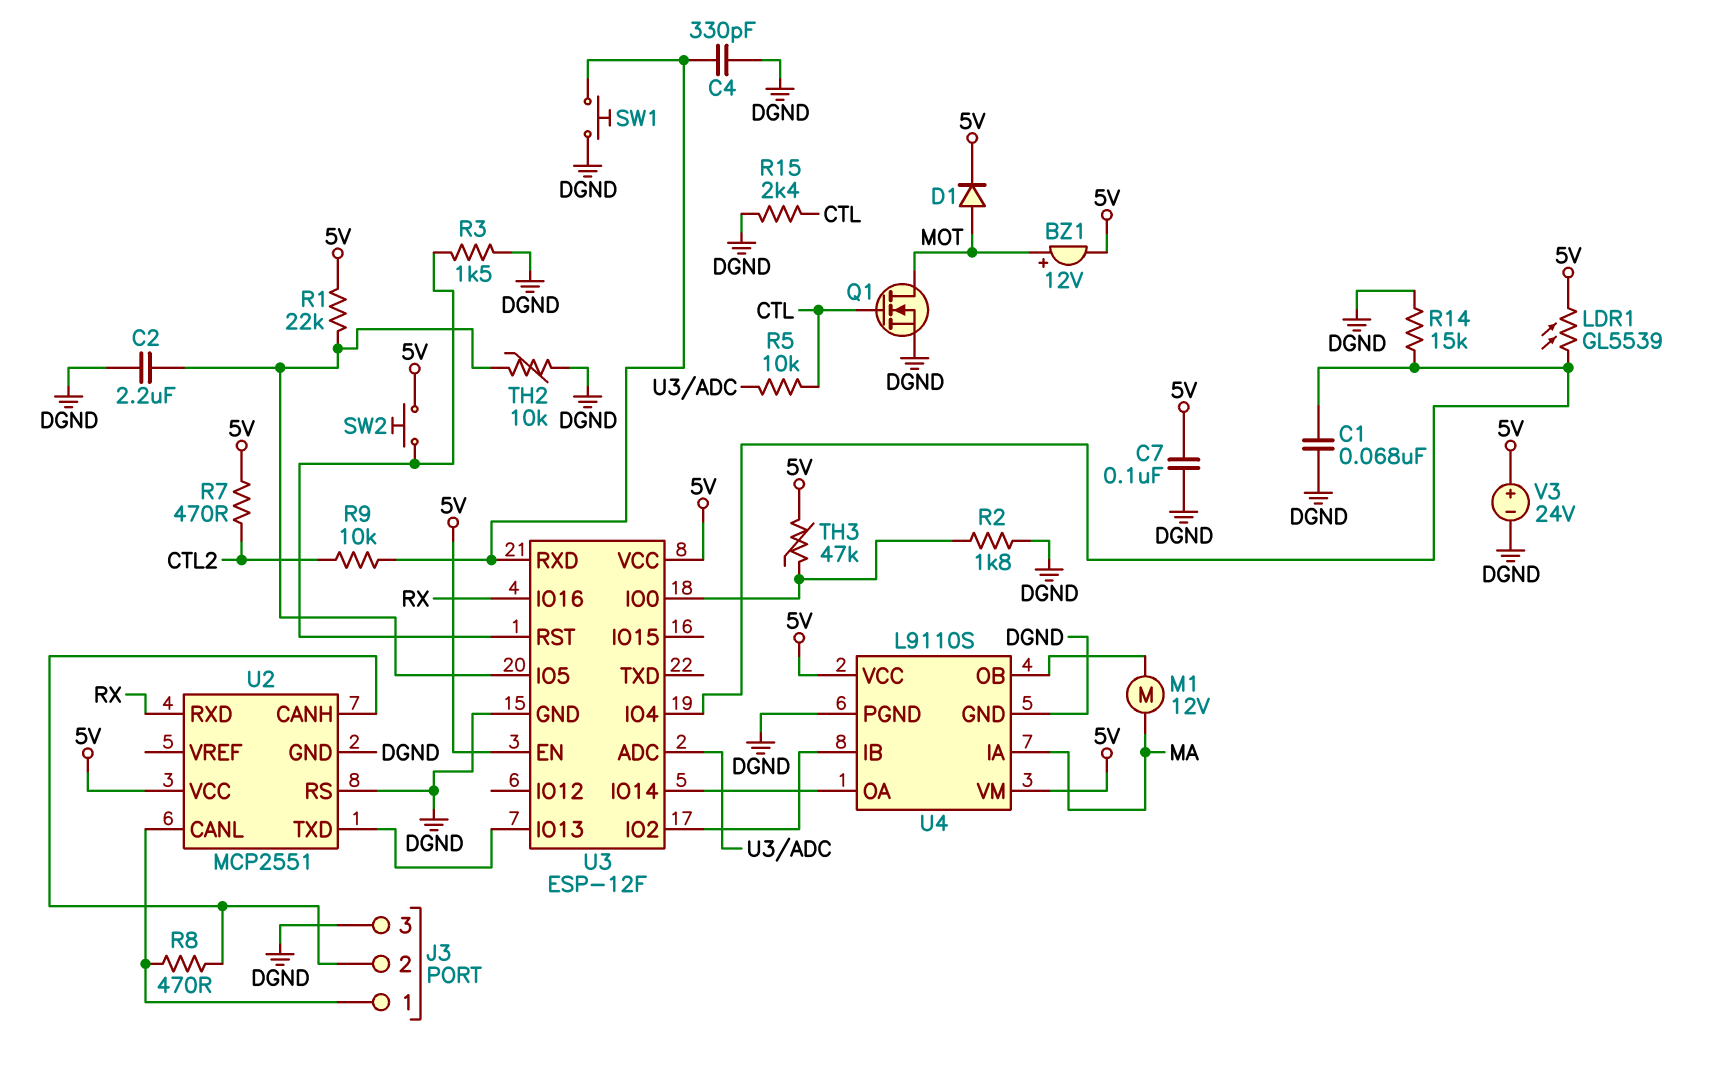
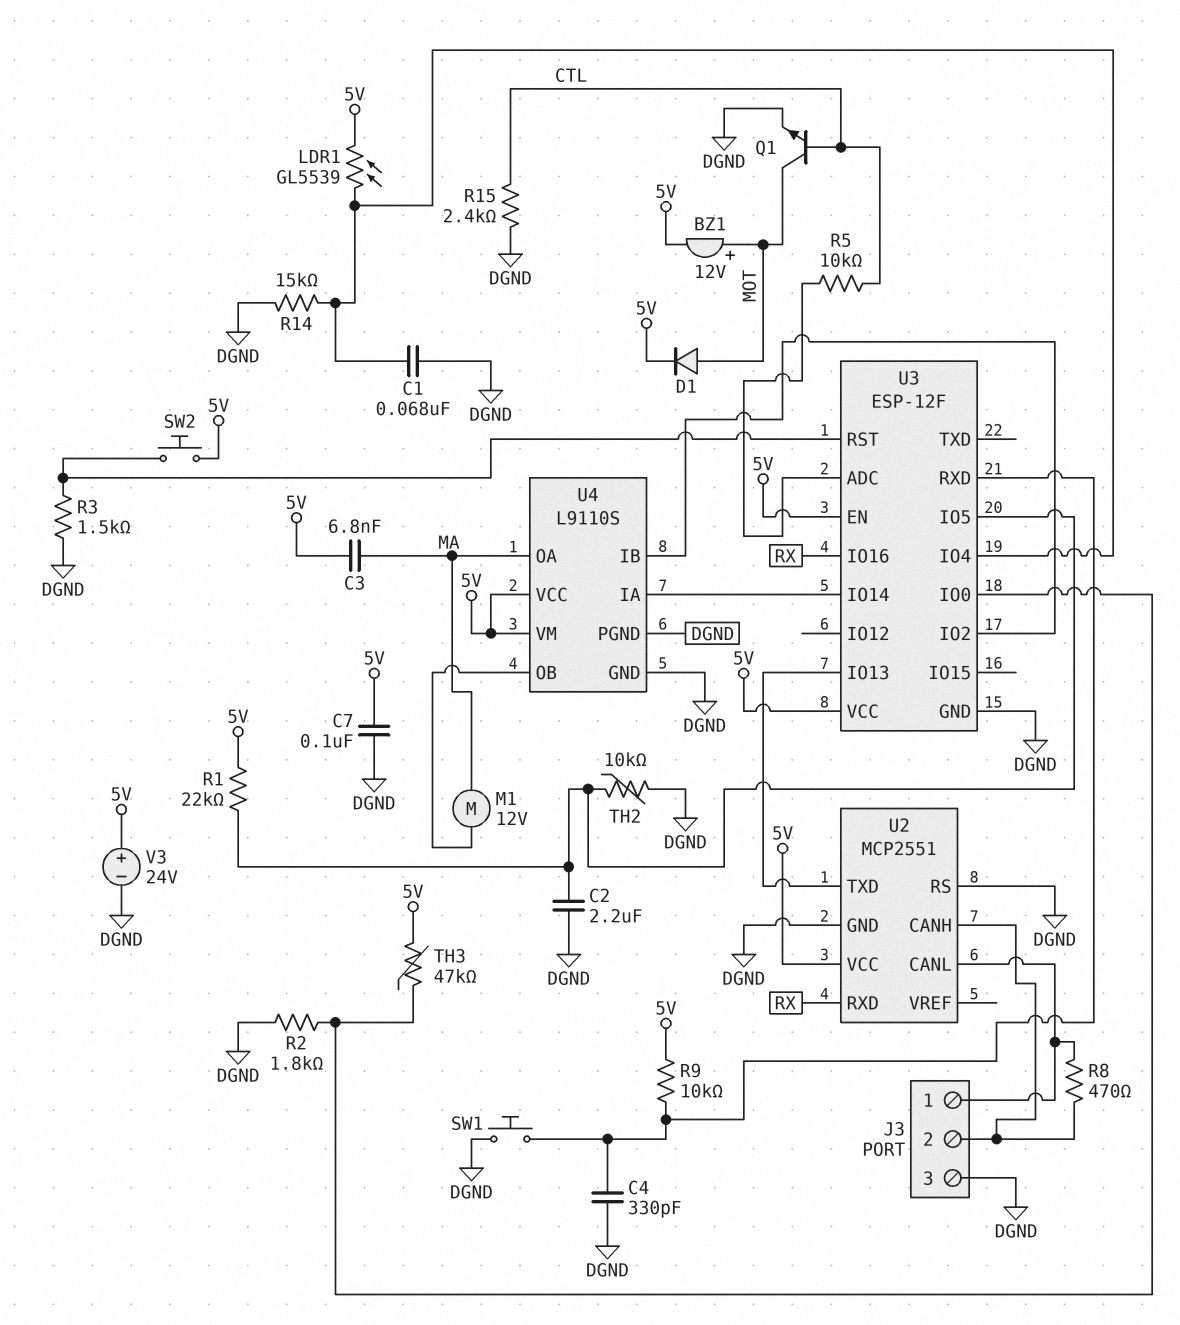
C3: none -> 6.8nF (5V, MA)
Q1: NMOS (G CTL, D MOT, S DGND) -> NPN (B CTL, C MOT, E DGND)
R7: 470 (5V, CTL2) -> none
R9: 10k (CTL2, U3/RXD) -> 10k (5V, U3/RXD)
U4 pin IA: MA -> U3/IO14
U4 pin OA: U3/IO14 -> MA

